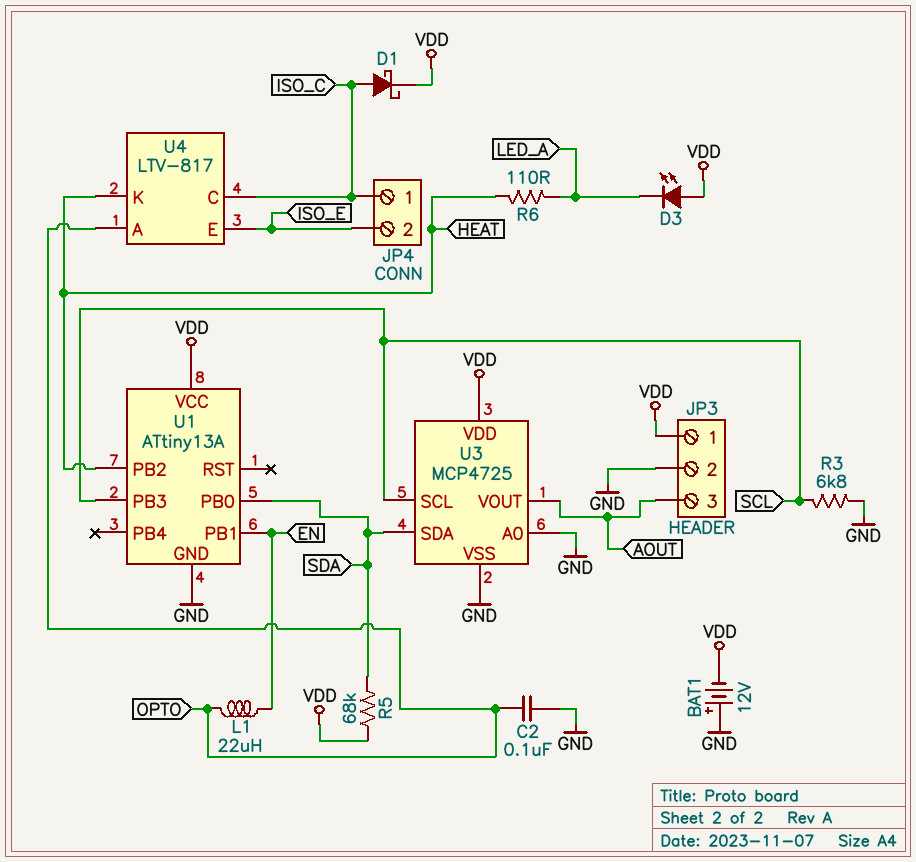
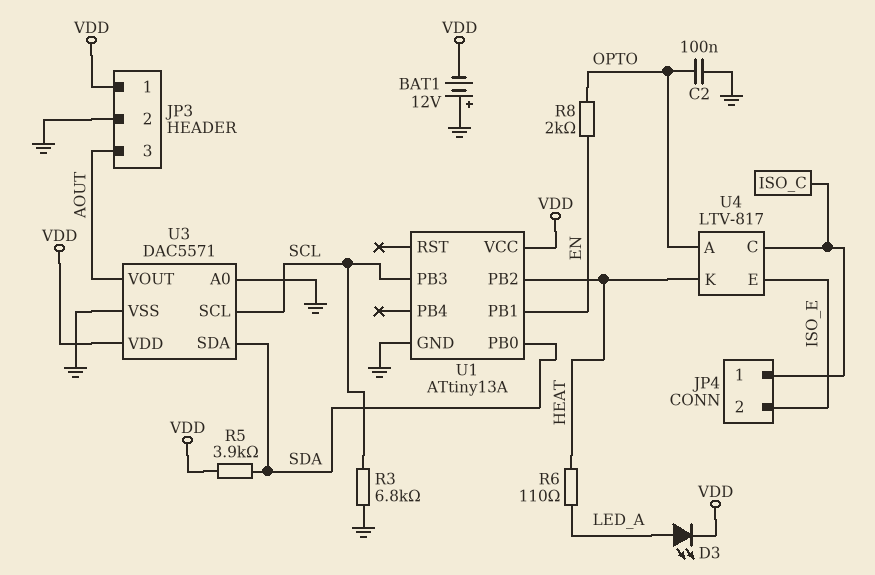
D1: schottky (A ISO_C, K VDD) -> none
D3: LED (A VDD, K LED_A) -> LED (A LED_A, K VDD)
L1: 22uH (EN, OPTO) -> none
R5: 68k (SDA, VDD) -> 3.9k (SDA, VDD)
R8: none -> 2k (EN, OPTO)
U3: MCP4725 -> DAC5571

